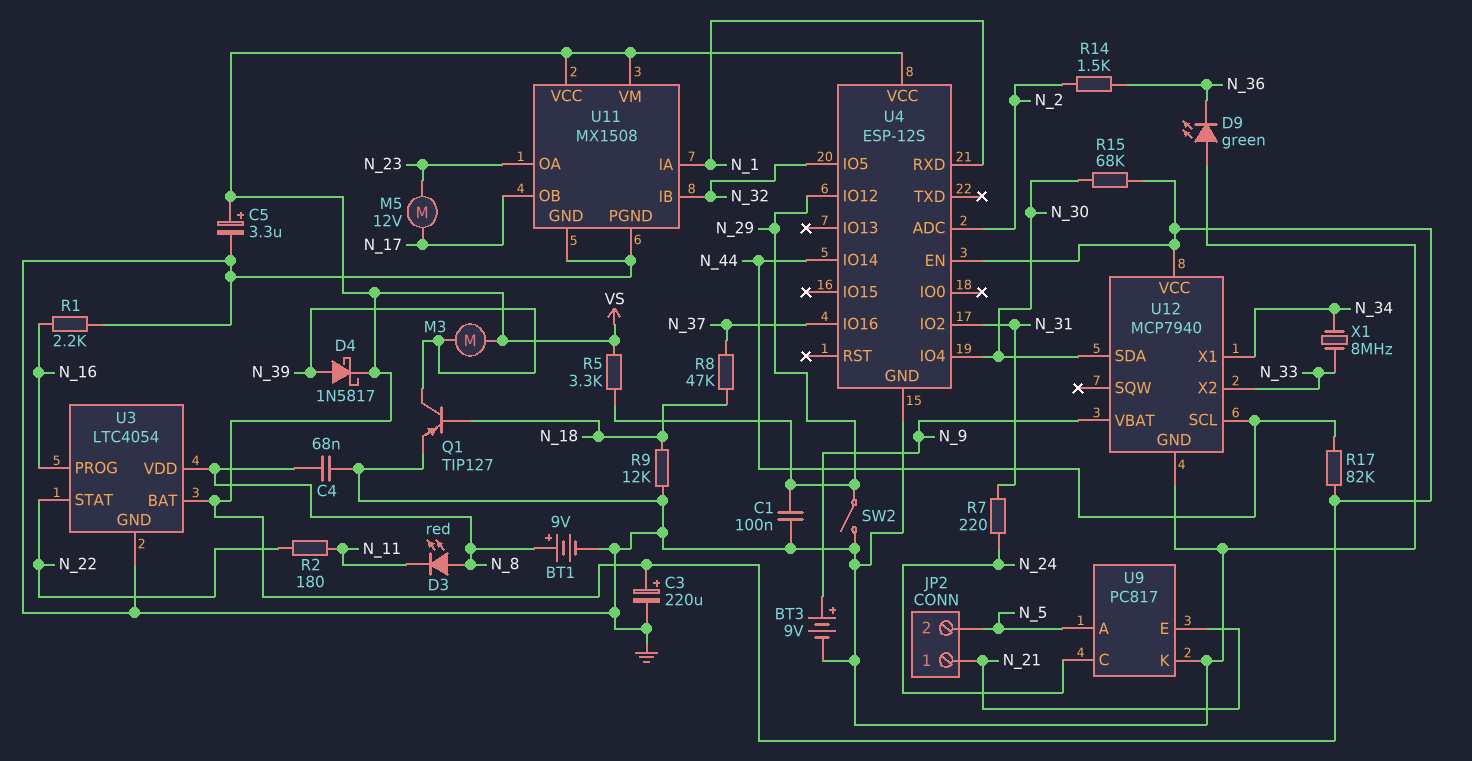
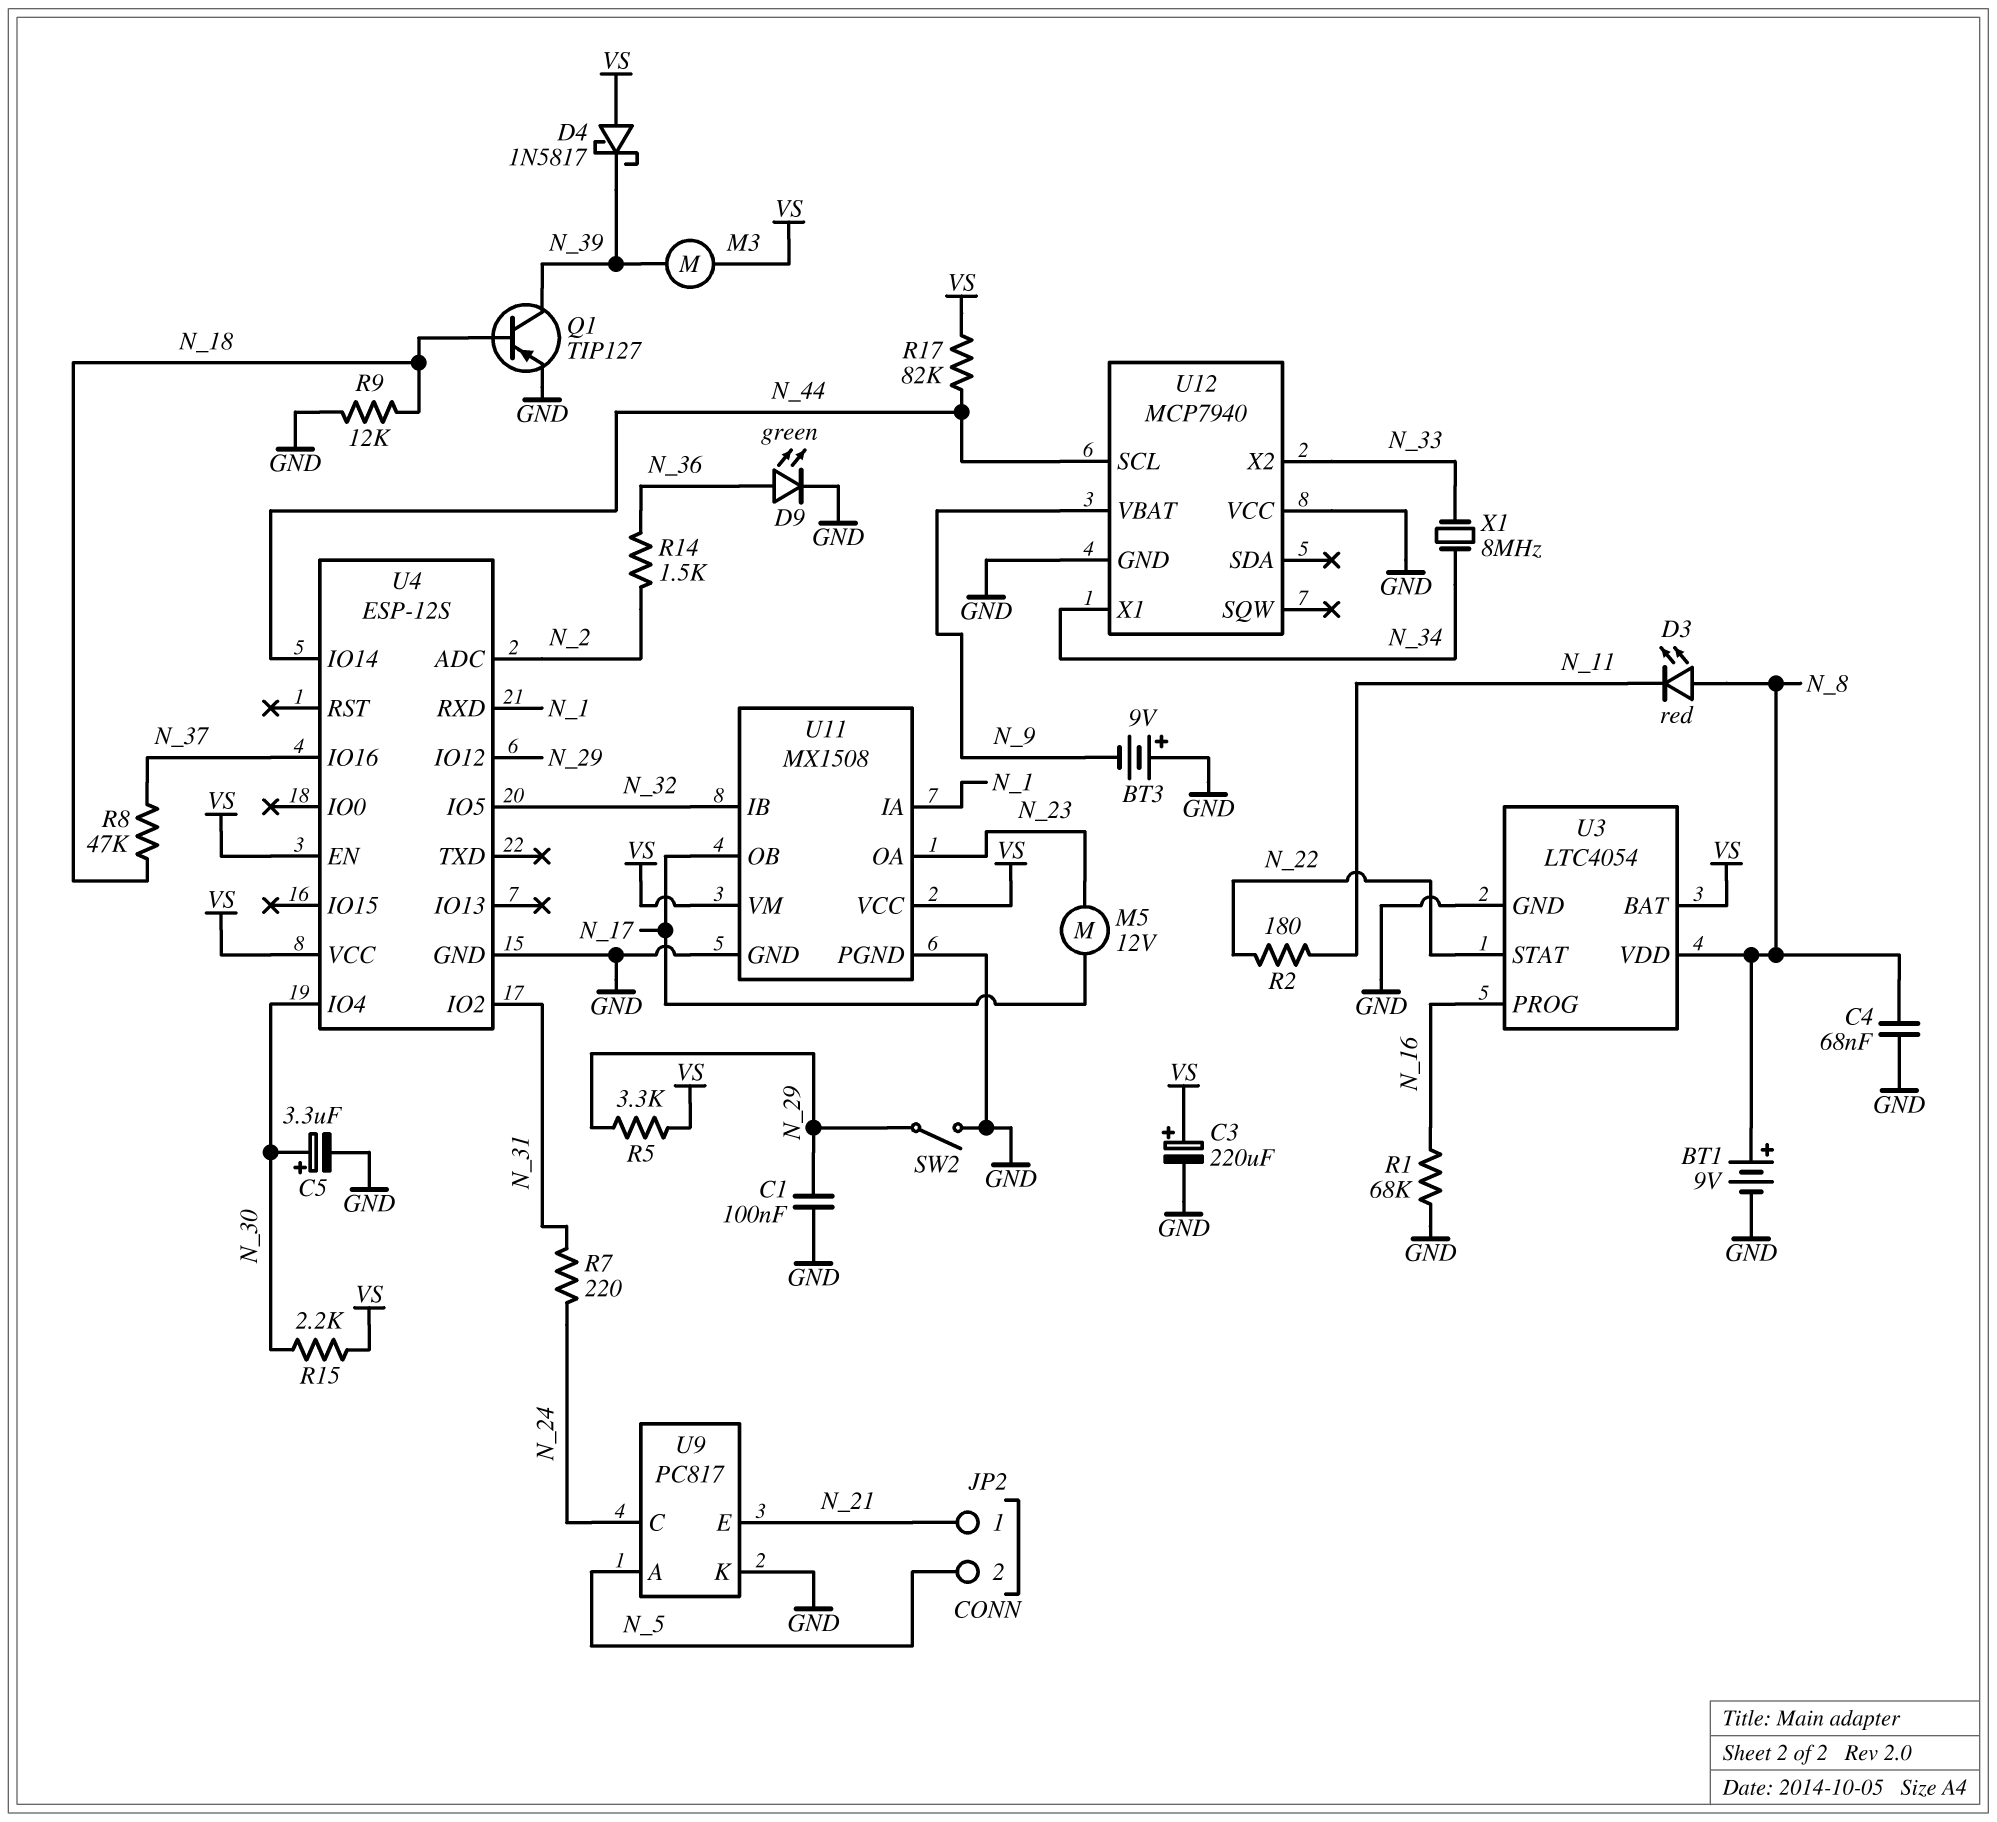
BT3: 9V (plus N_9, minus GND) -> 9V (plus GND, minus N_9)
C5: 3.3uF (plus VS, minus GND) -> 3.3uF (plus N_30, minus GND)
D4: schottky 1N5817 (A N_39, K VS) -> schottky 1N5817 (A VS, K N_39)
D9: LED green (A GND, K N_36) -> LED green (A N_36, K GND)
R1: 2.2k (GND, N_16) -> 68k (GND, N_16)
R15: 68k (N_30, VS) -> 2.2k (N_30, VS)
U12 pin SDA: N_30 -> none
U12 pin VCC: VS -> GND

